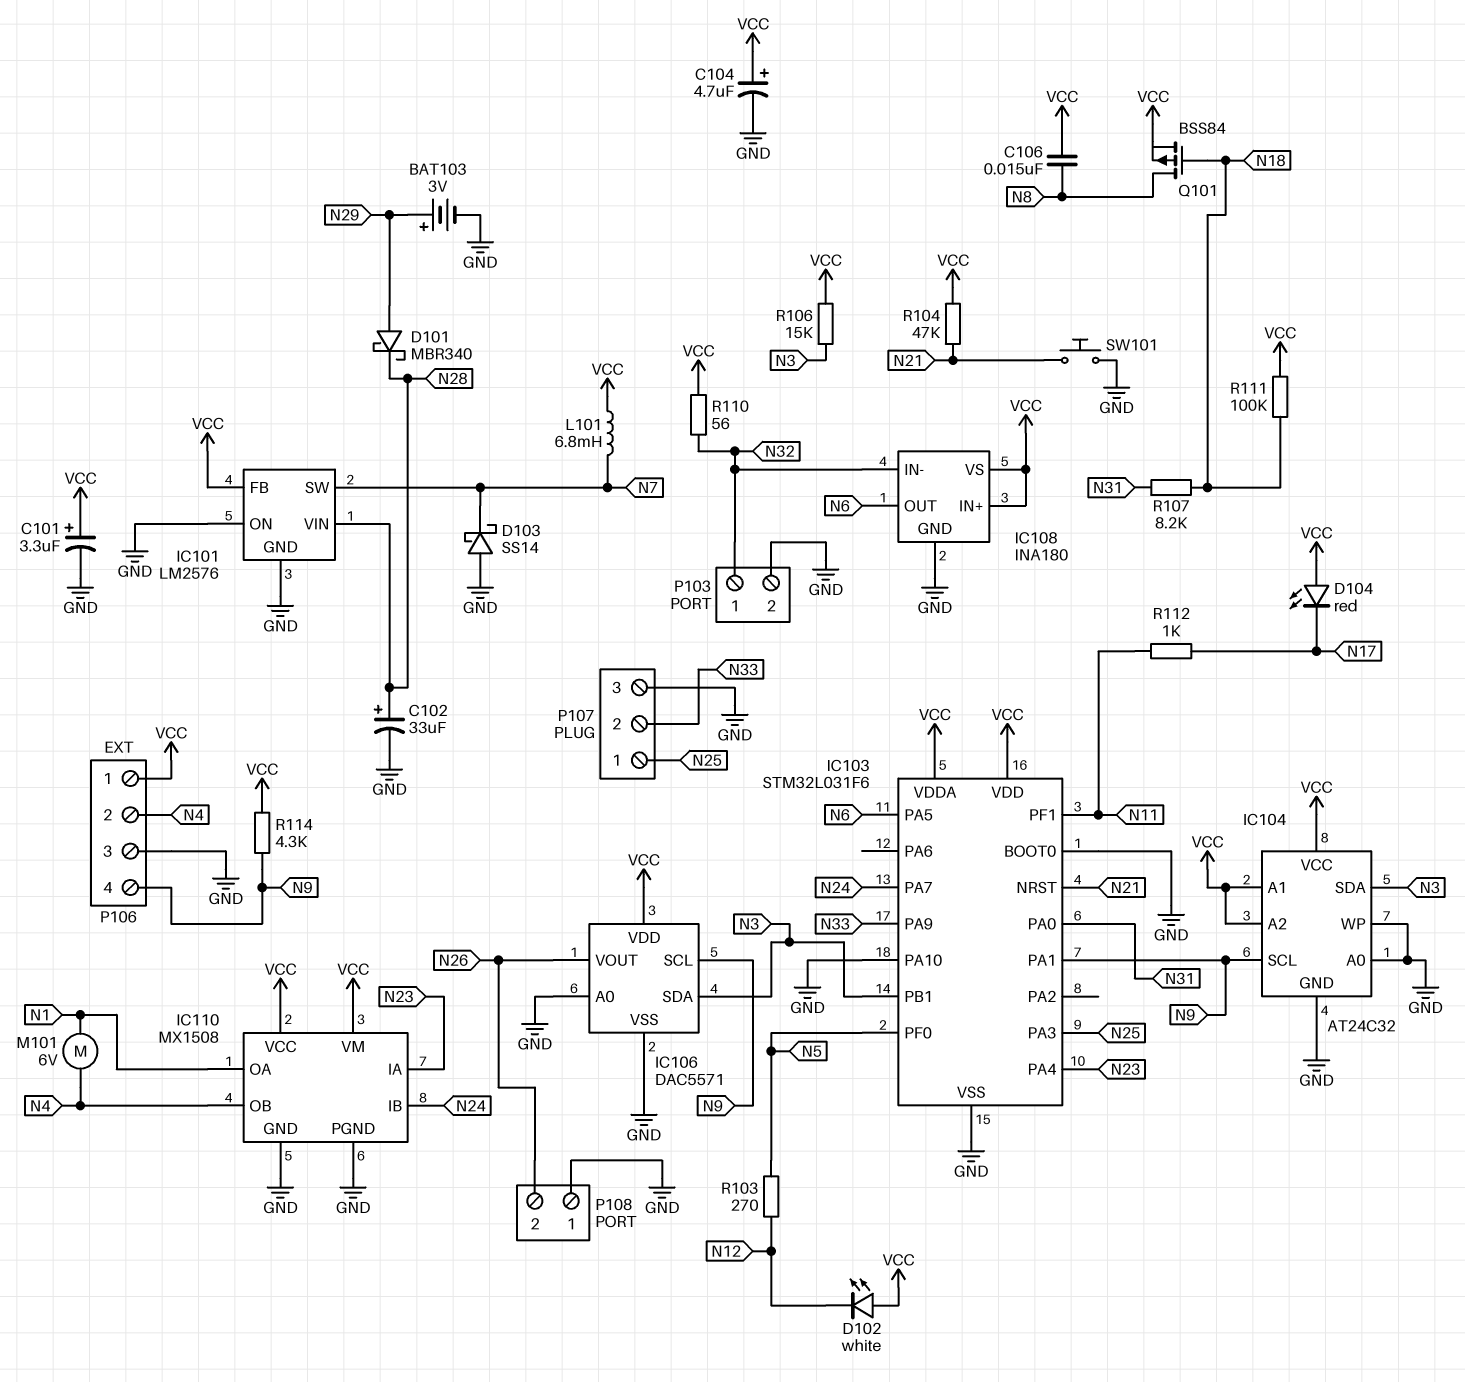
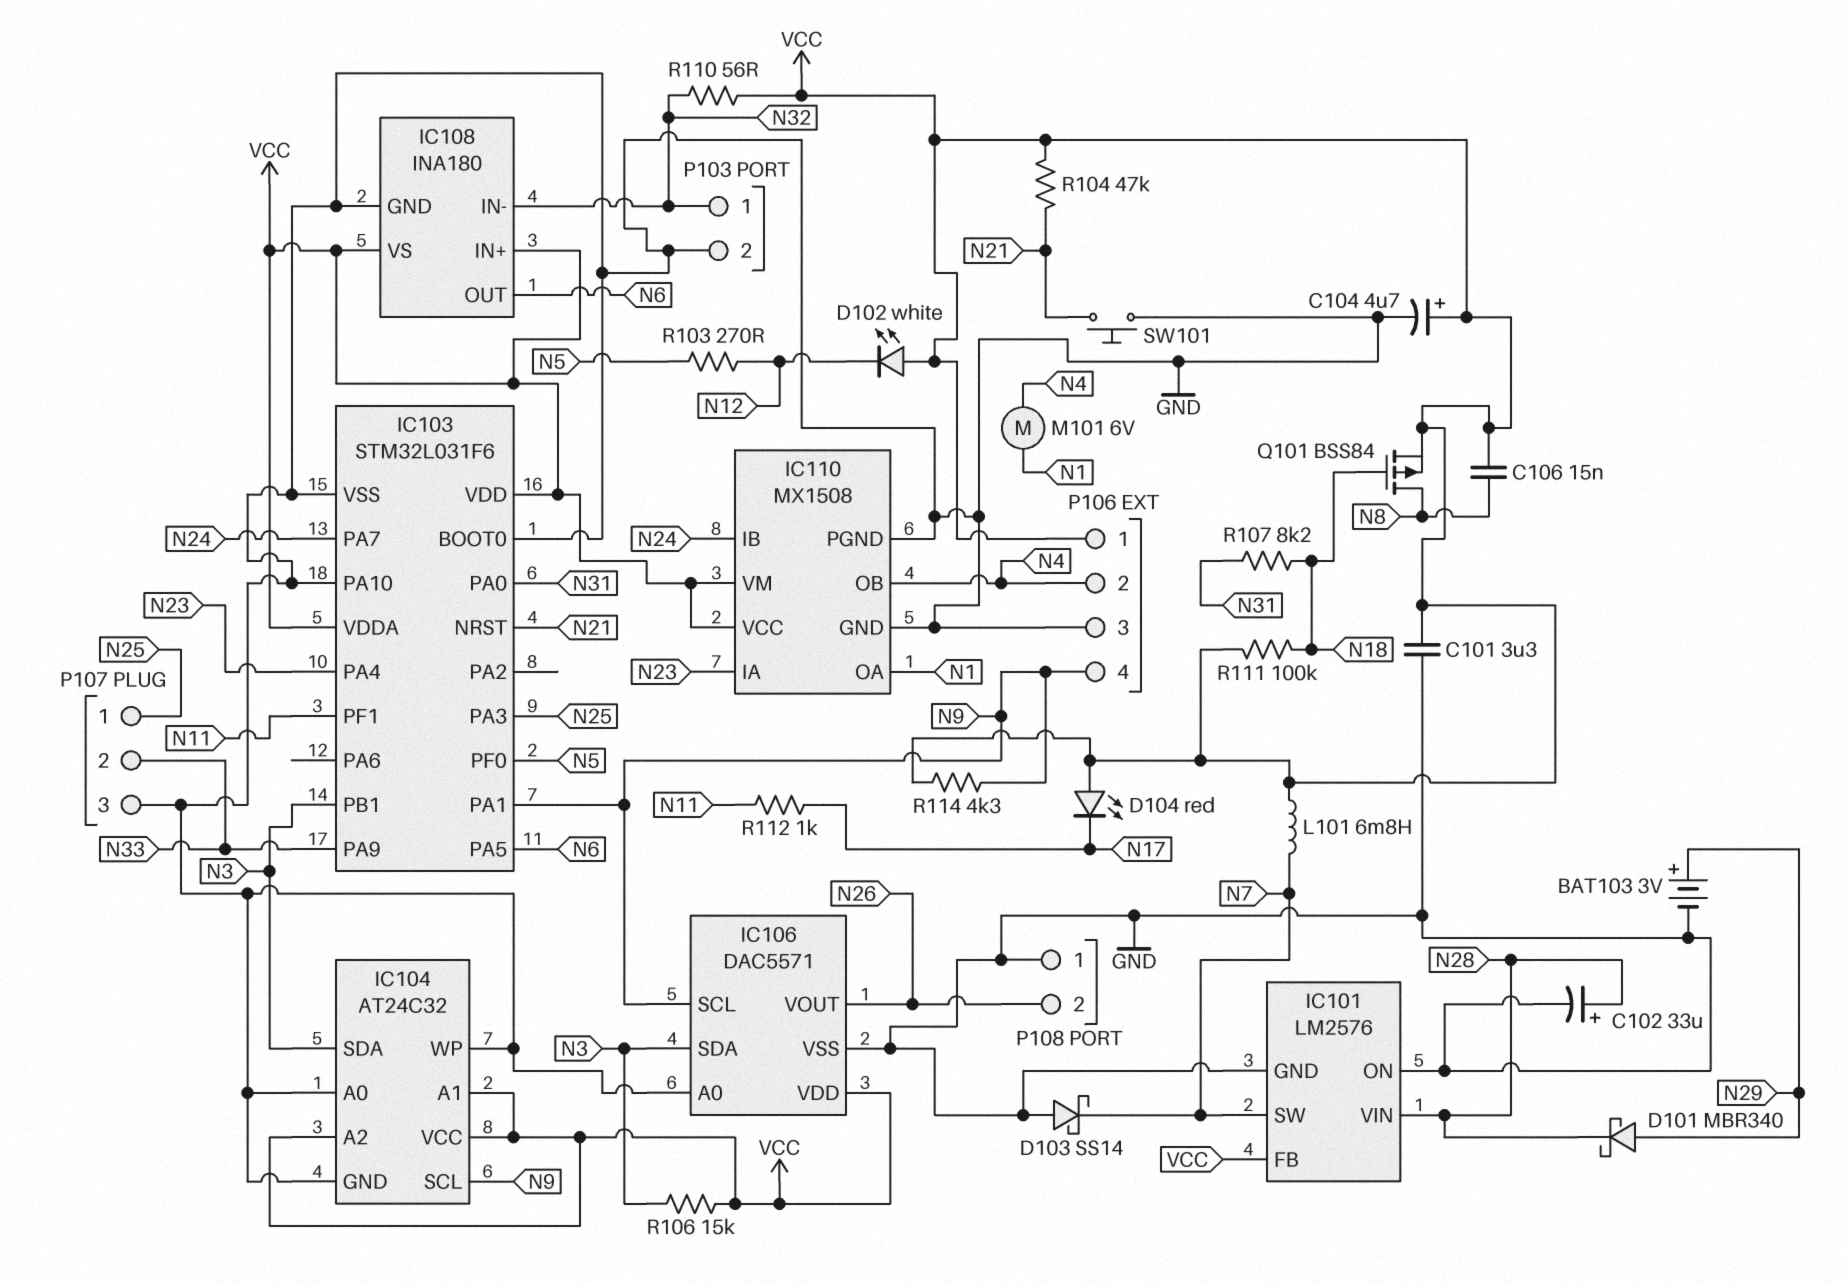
C101: 3.3uF (plus VCC, minus GND) -> 3.3uF (GND, VCC)

